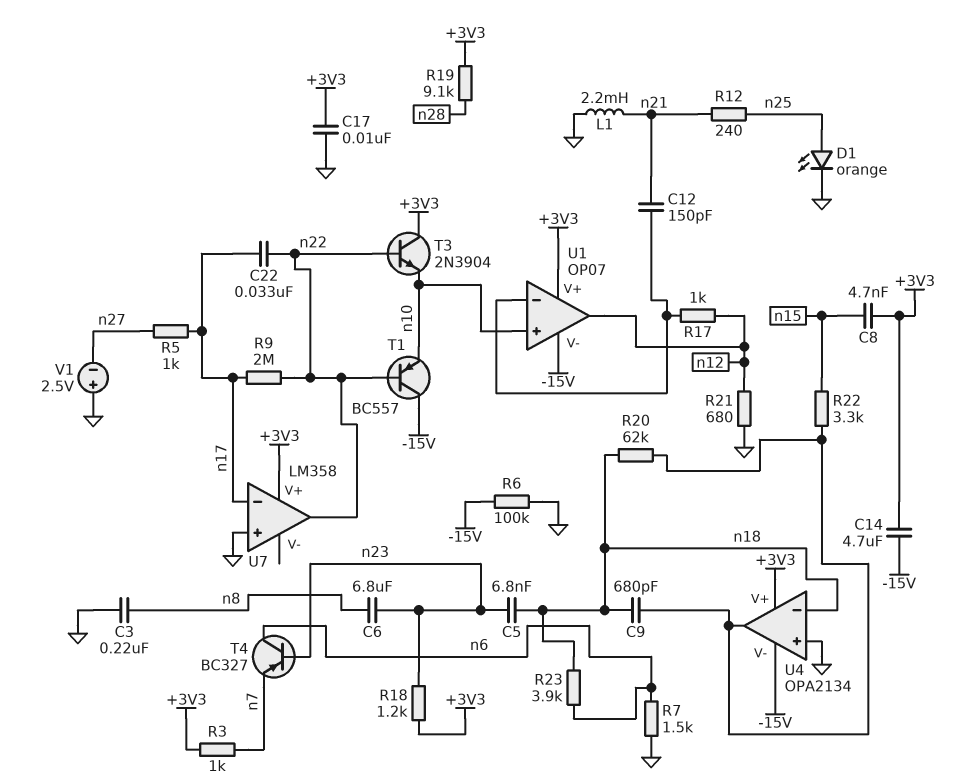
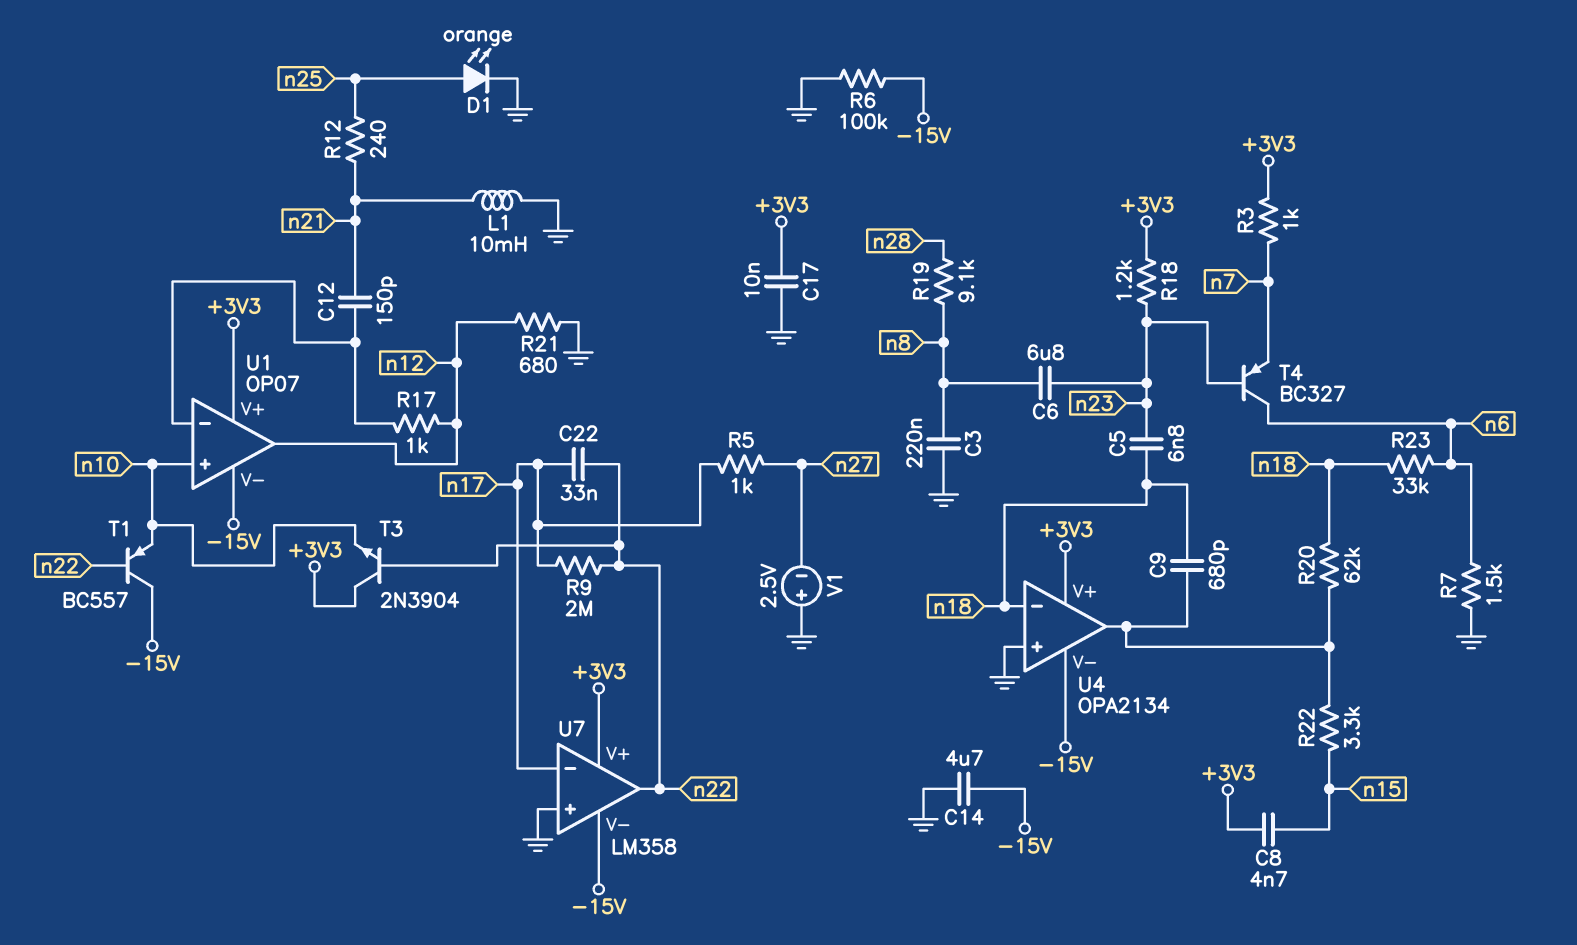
C14: 4.7uF (+3V3, -15V) -> 4.7uF (-15V, GND)
L1: 2.2mH (GND, n21) -> 10mH (GND, n21)
R19: 9.1k (+3V3, n28) -> 9.1k (n8, n28)
R23: 3.9k (n6, n18) -> 33k (n6, n18)
U7 pin V-: none -> -15V

